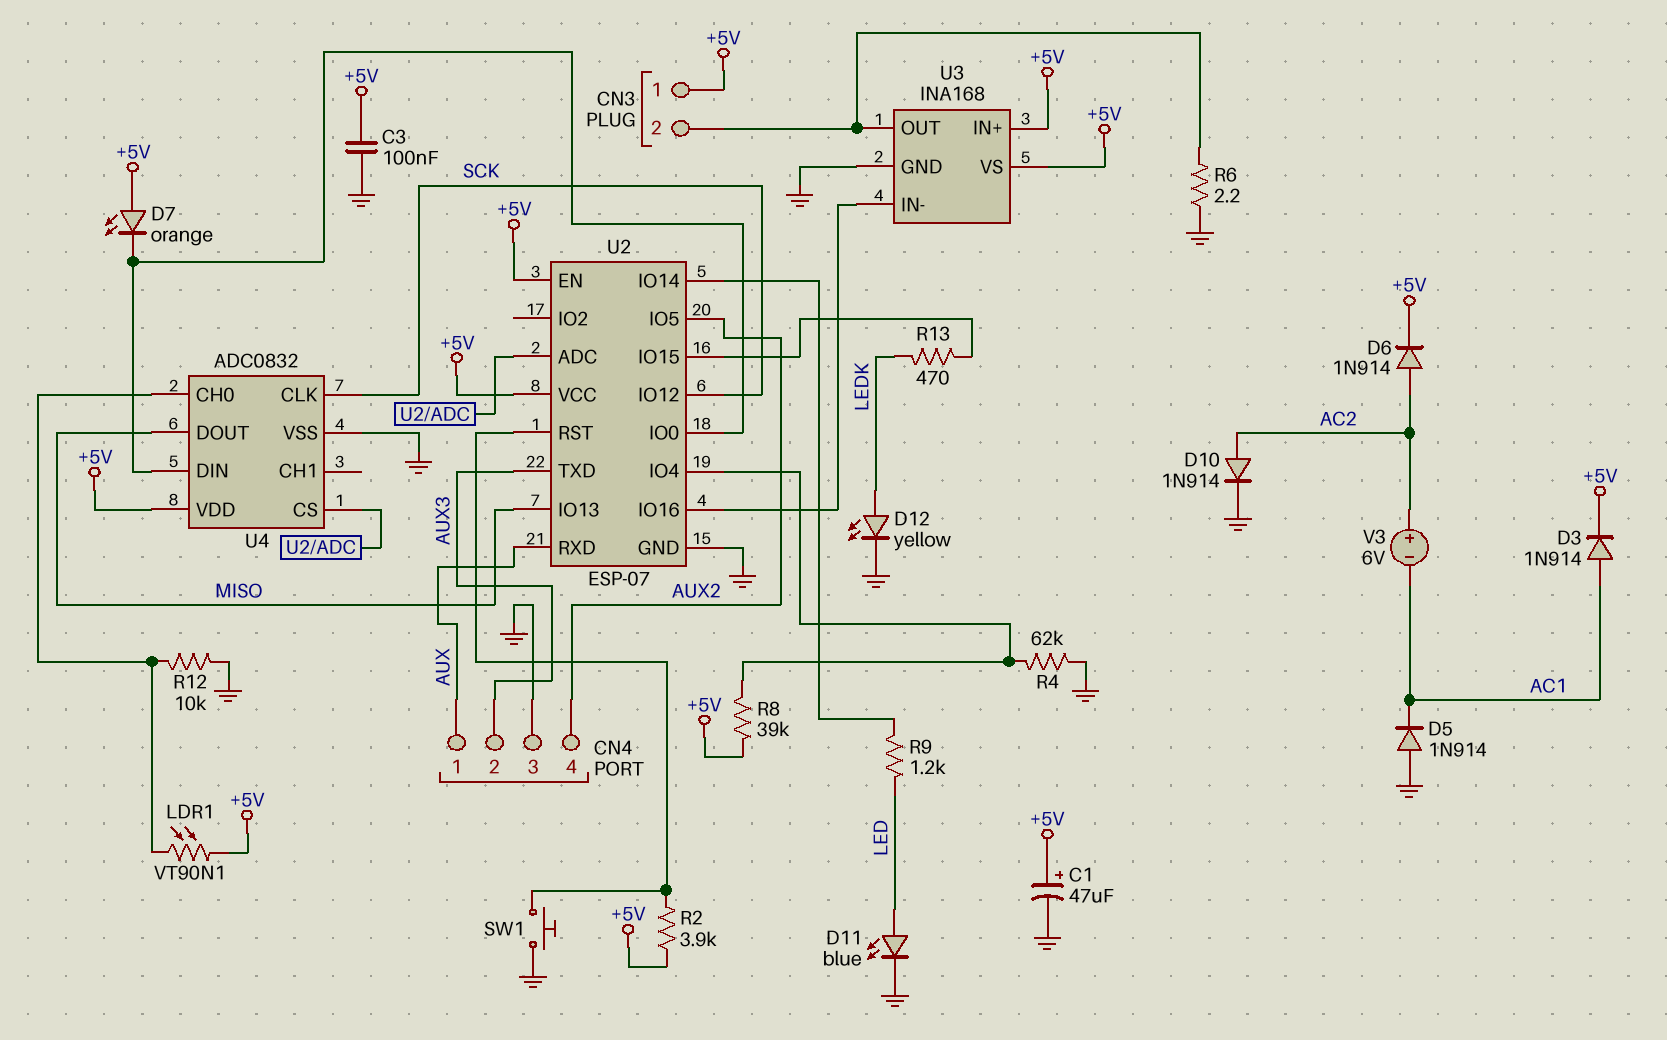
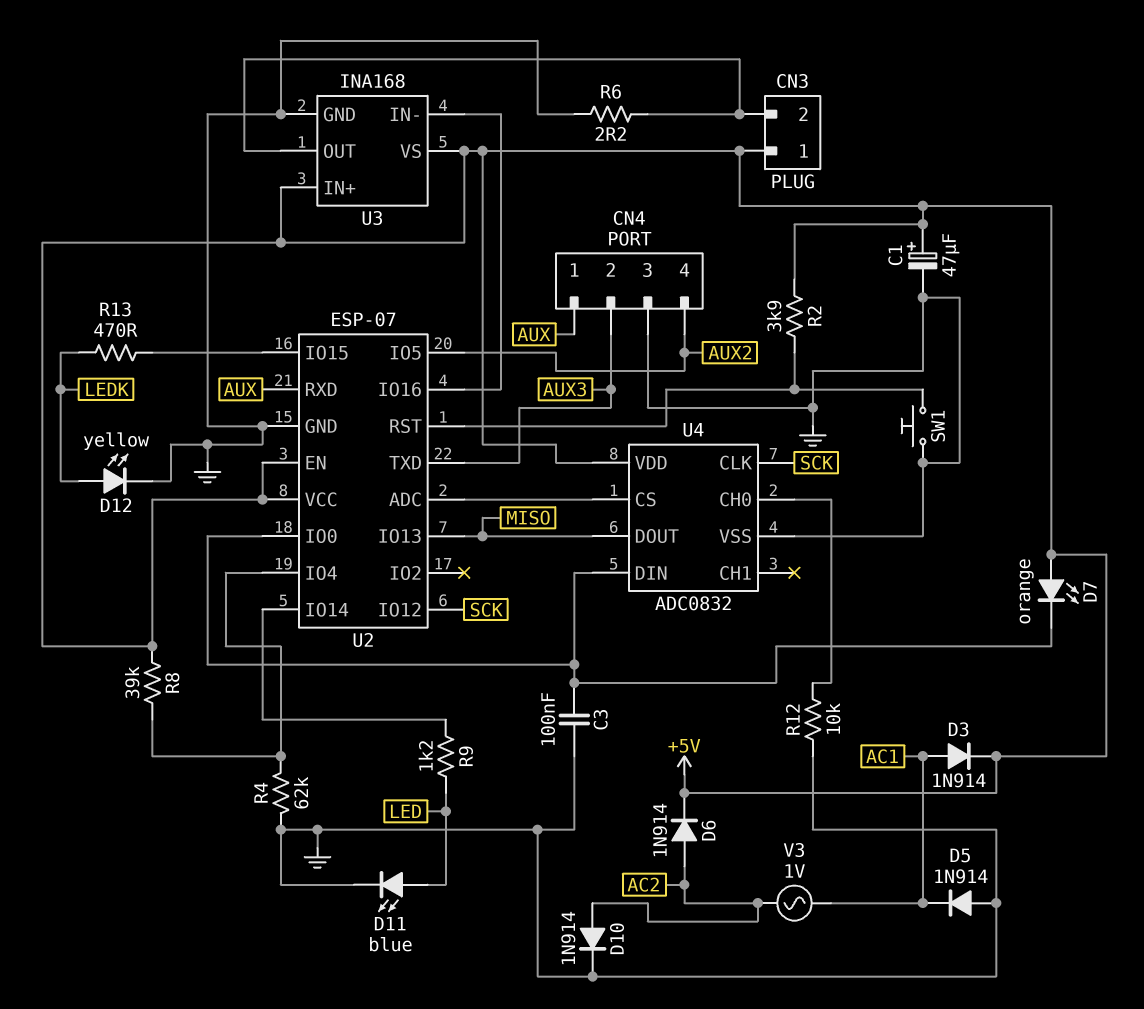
C3: 100nF (+5V, GND) -> 100nF (GND, U2/IO0)
LDR1: VT90N1 (+5V, U4/CH0) -> none
V3: 6V (plus AC2, minus AC1) -> AC 1V (AC1, AC2)

